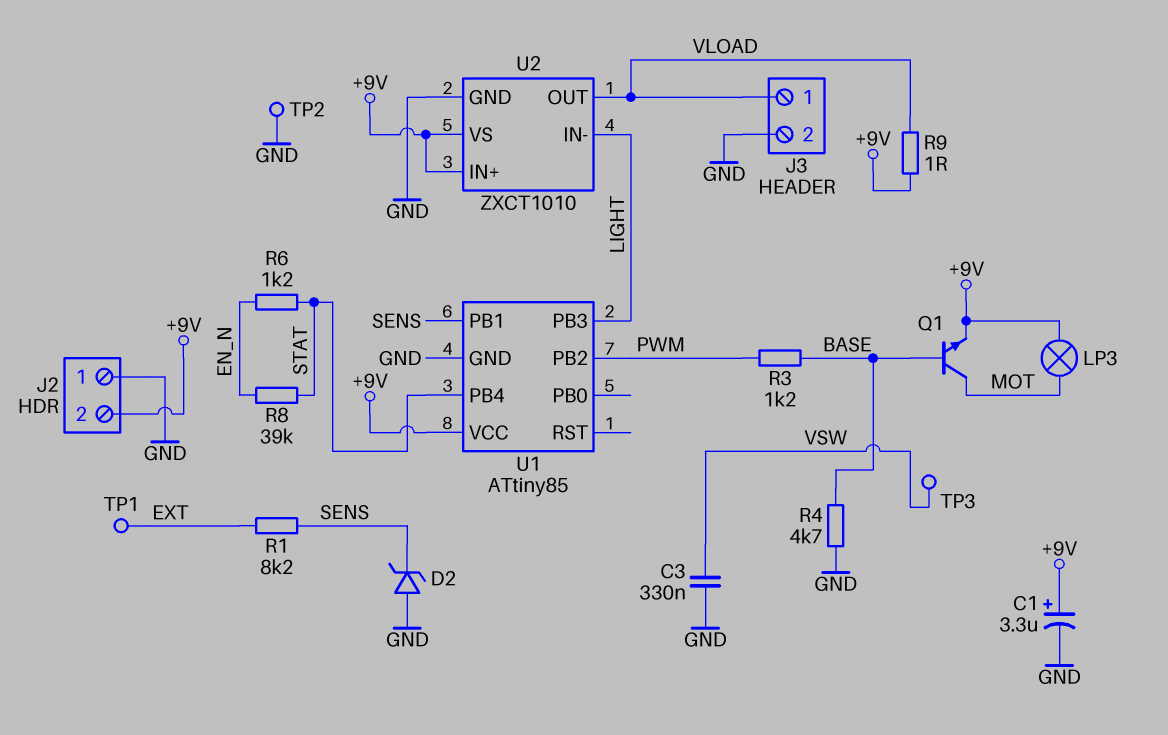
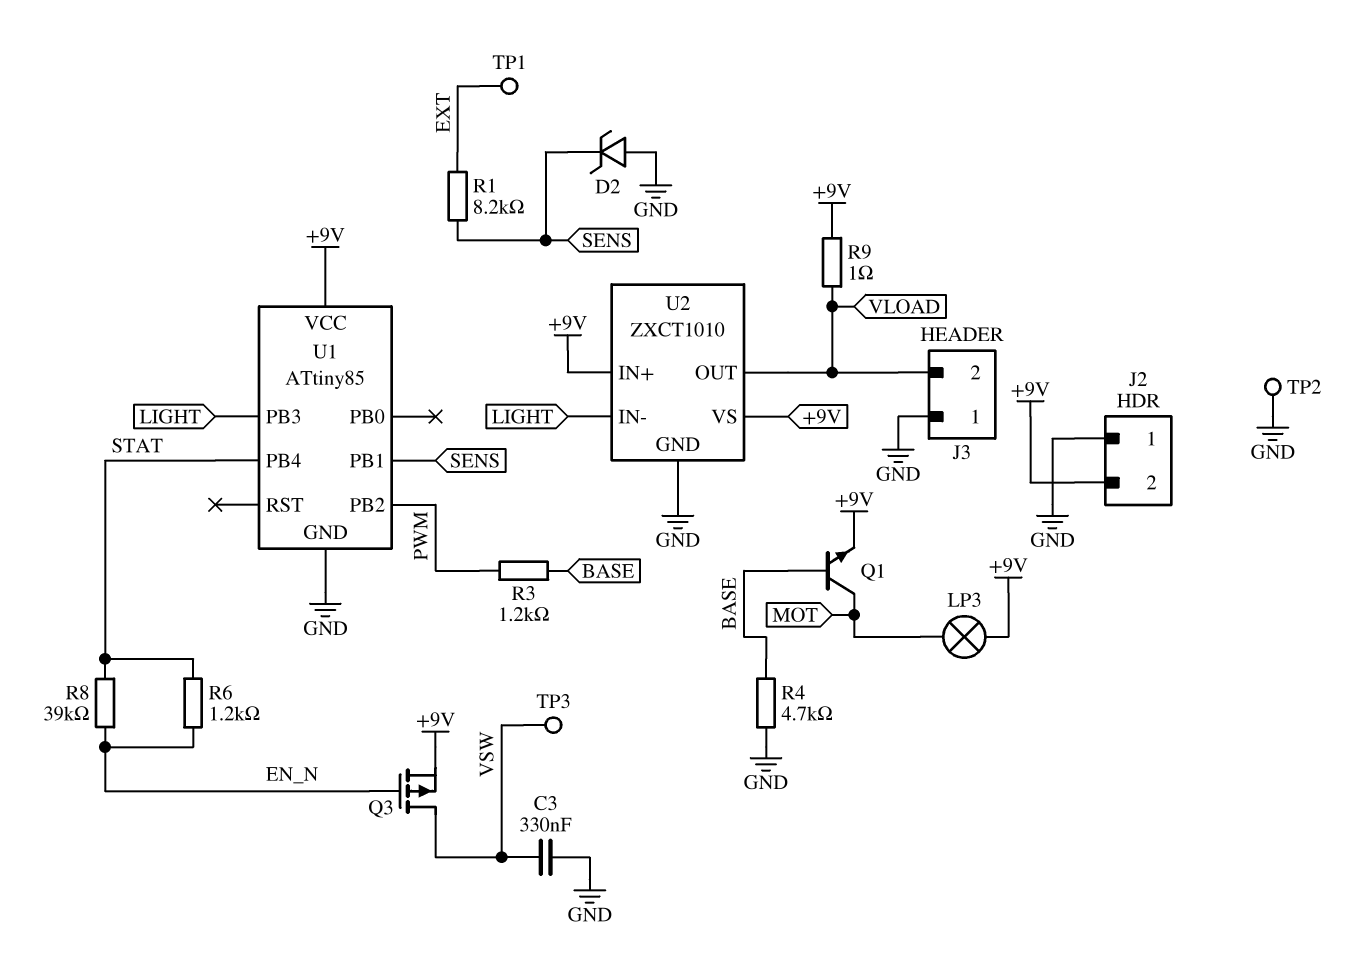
C1: 3.3uF (plus +9V, minus GND) -> none
J3 pin 1: VLOAD -> GND
J3 pin 2: GND -> VLOAD
Q3: none -> PMOS (G EN_N, D VSW, S +9V)

